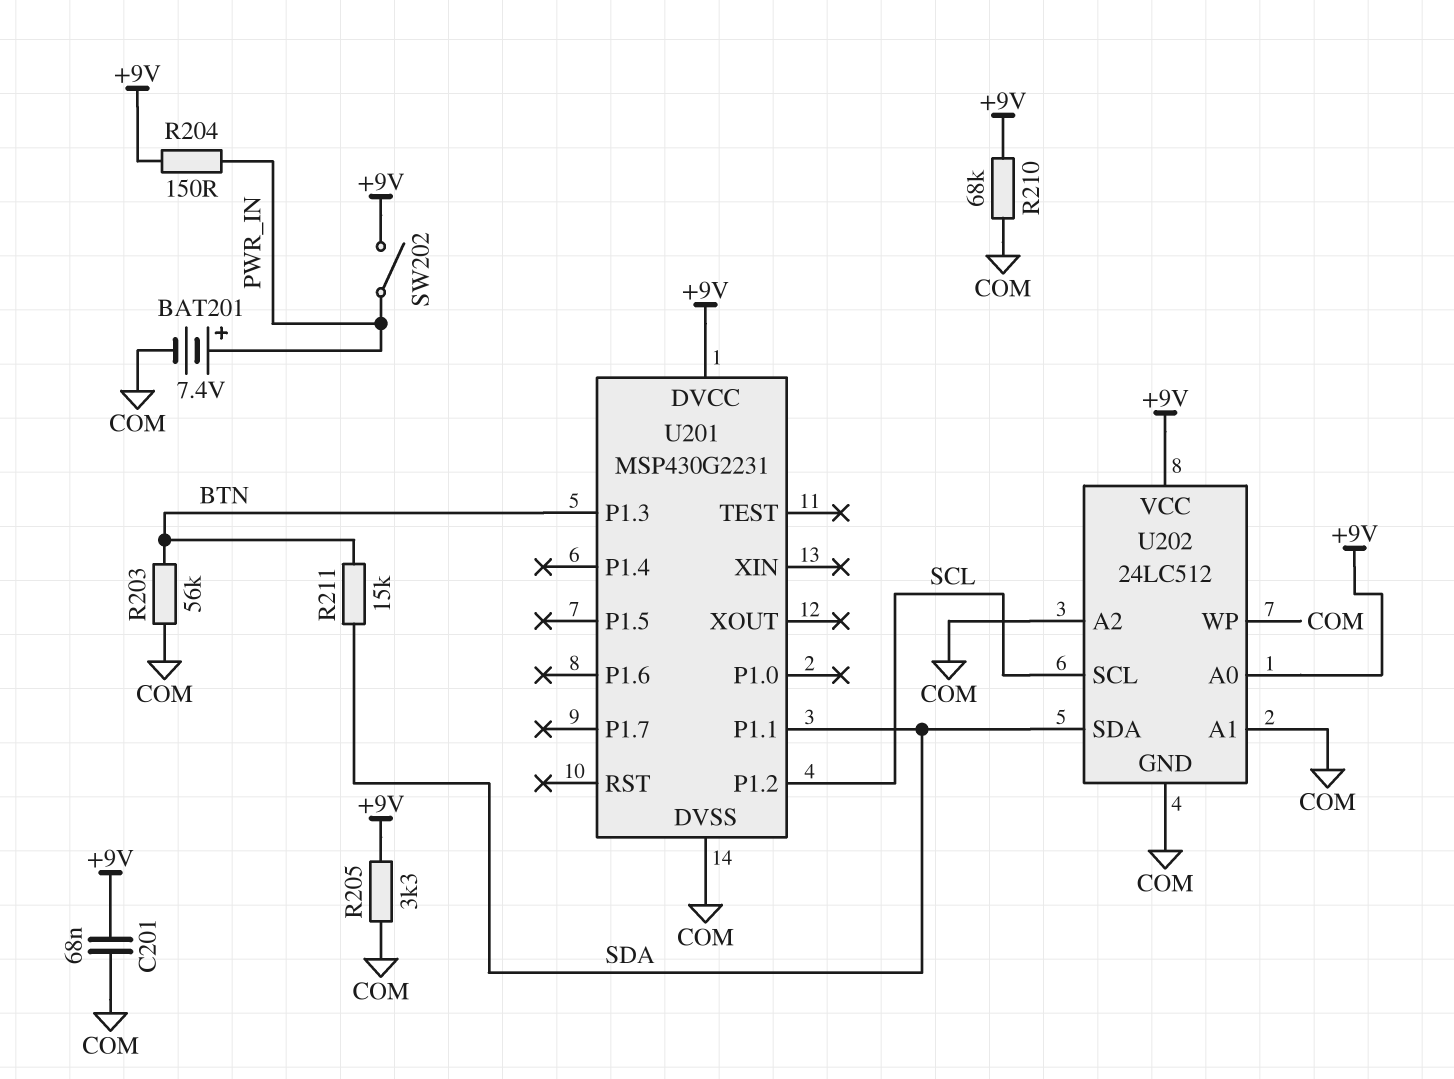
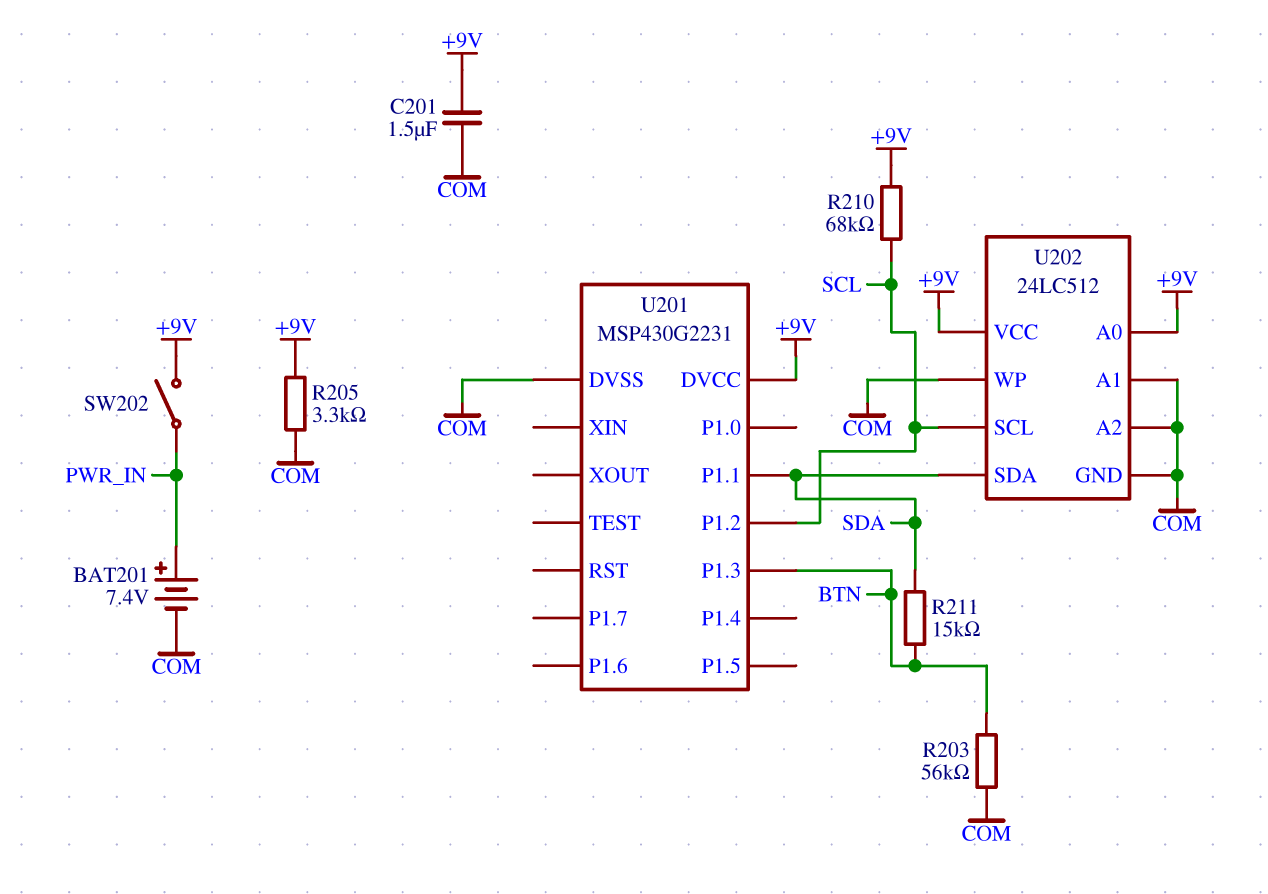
C201: 68nF (+9V, COM) -> 1.5uF (+9V, COM)
R204: 150 (+9V, PWR_IN) -> none
R210: 68k (+9V, COM) -> 68k (+9V, SCL)

